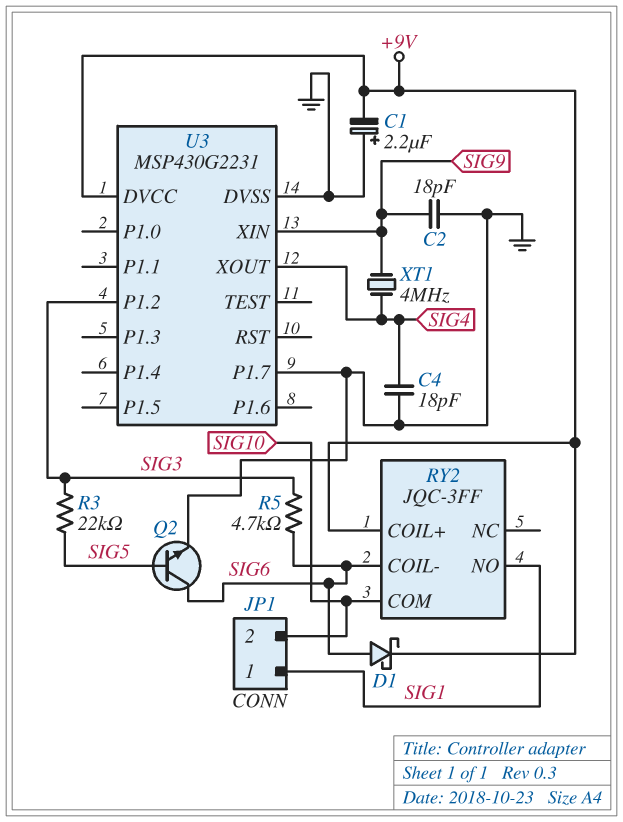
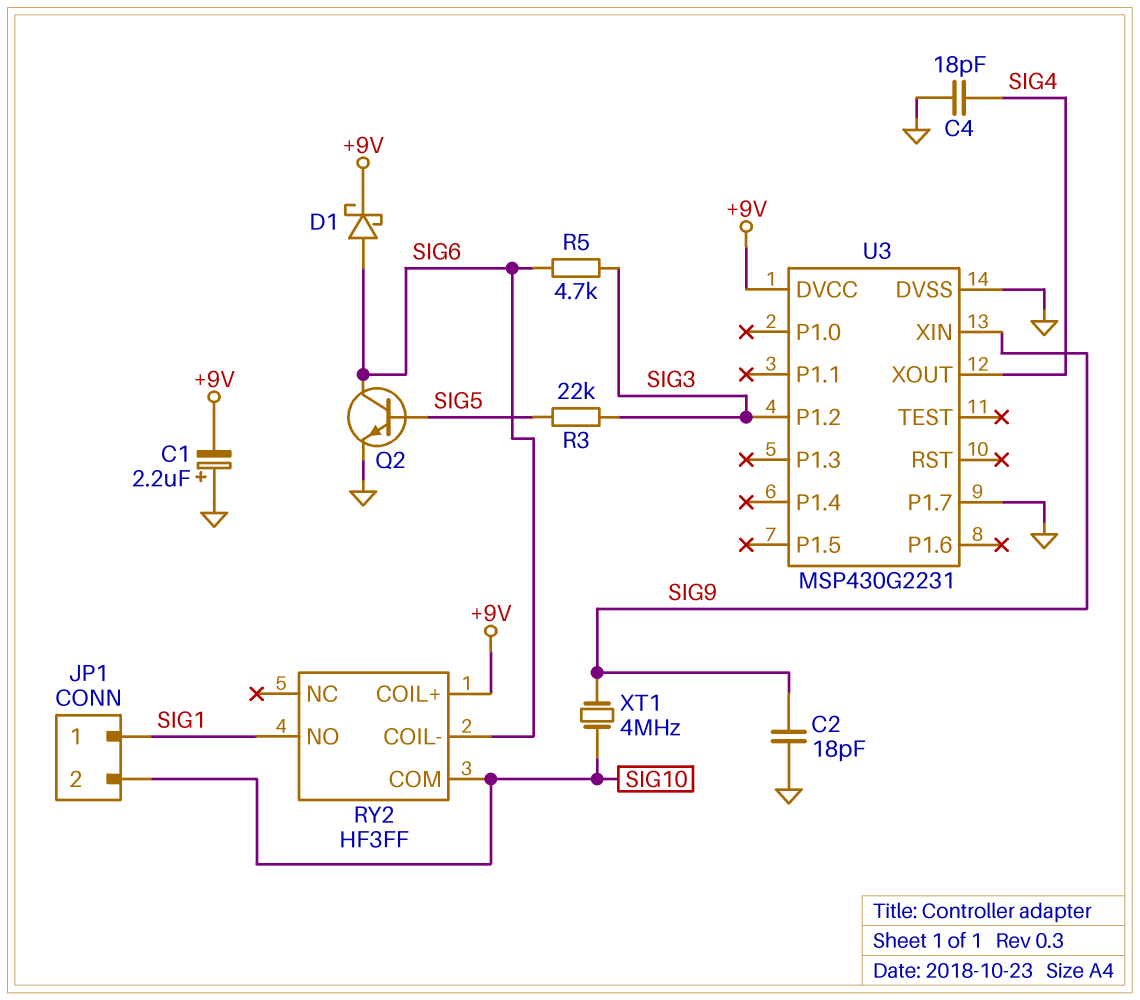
RY2: JQC-3FF -> HF3FF
XT1: 4MHz (SIG4, SIG9) -> 4MHz (SIG9, SIG10)

